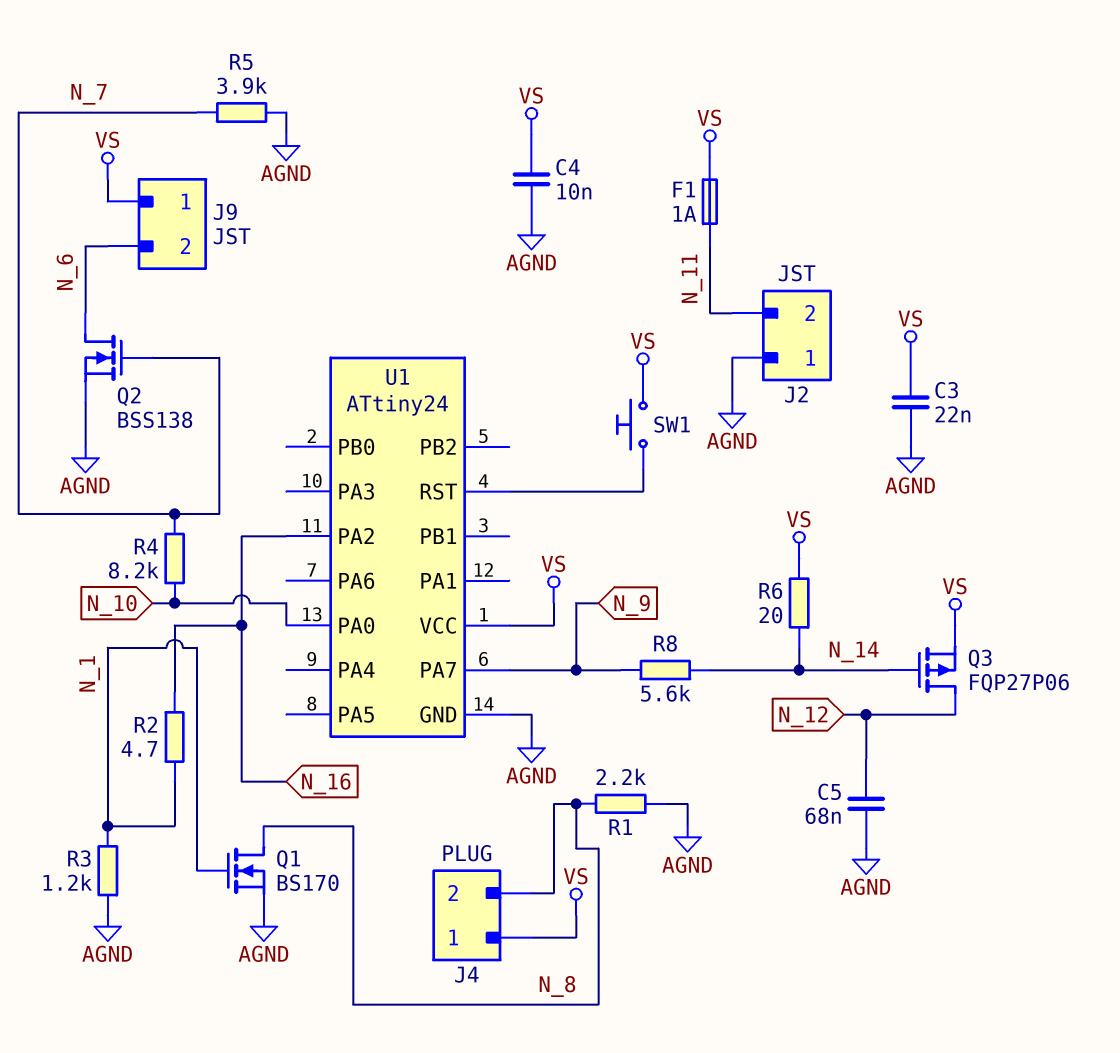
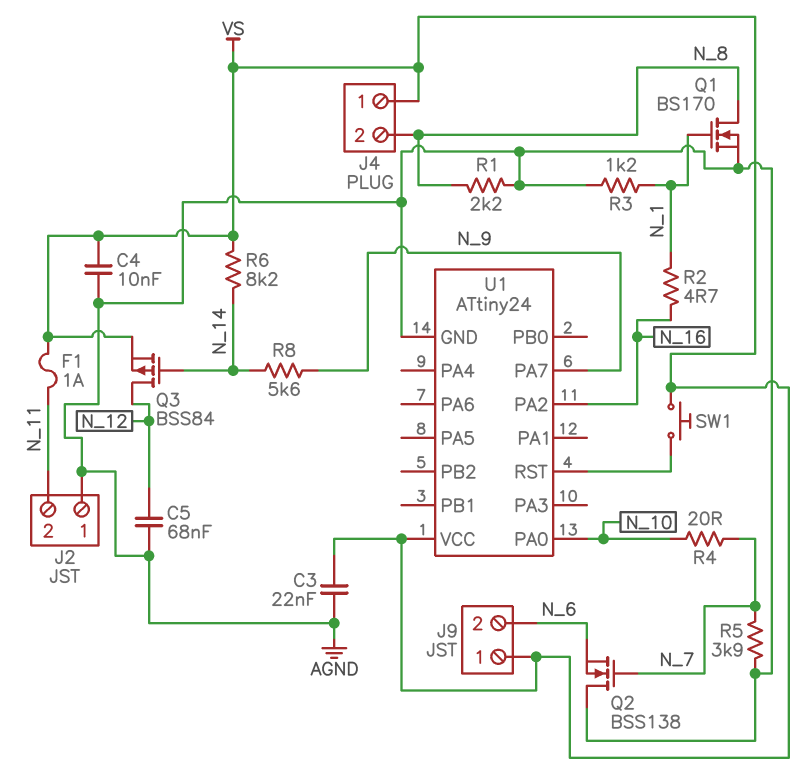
Q2: NMOS BSS138 (G N_7, D N_6, S AGND) -> NMOS BSS138 (G N_7, D AGND, S N_6)
Q3: PMOS FQP27P06 (G N_14, D N_12, S VS) -> PMOS BSS84 (G N_14, D N_12, S VS)
R4: 8.2k (N_7, N_10) -> 20 (N_7, N_10)
R6: 20 (N_14, VS) -> 8.2k (N_14, VS)

